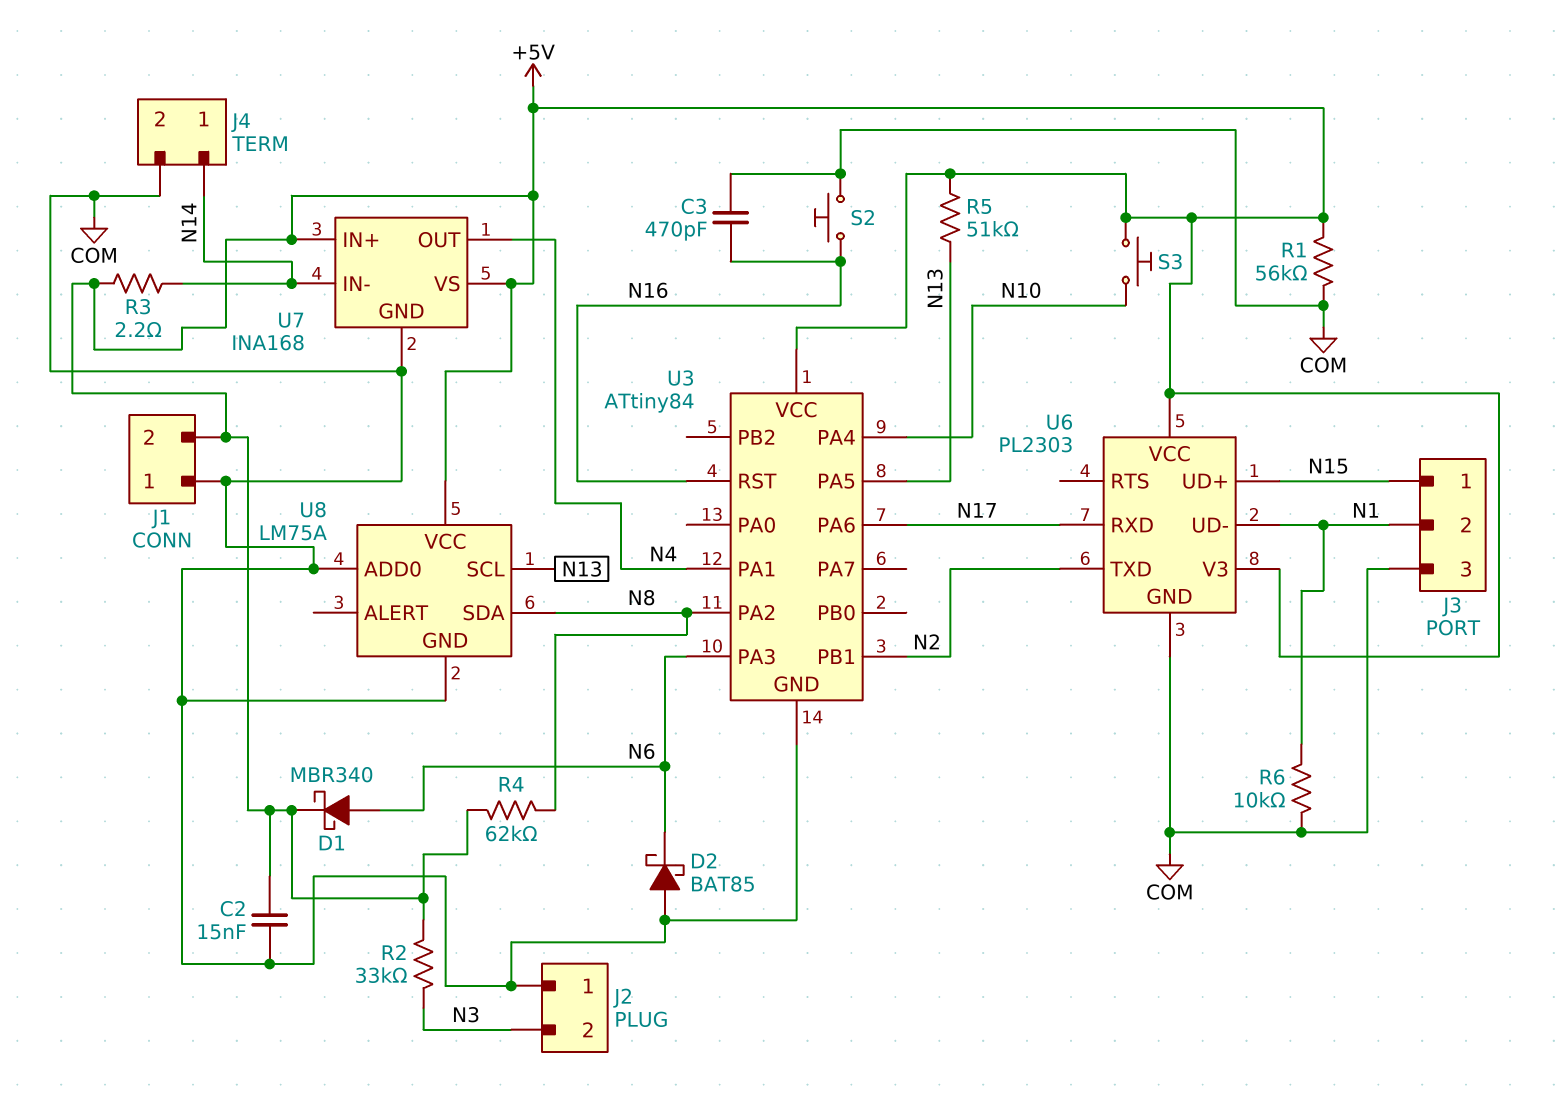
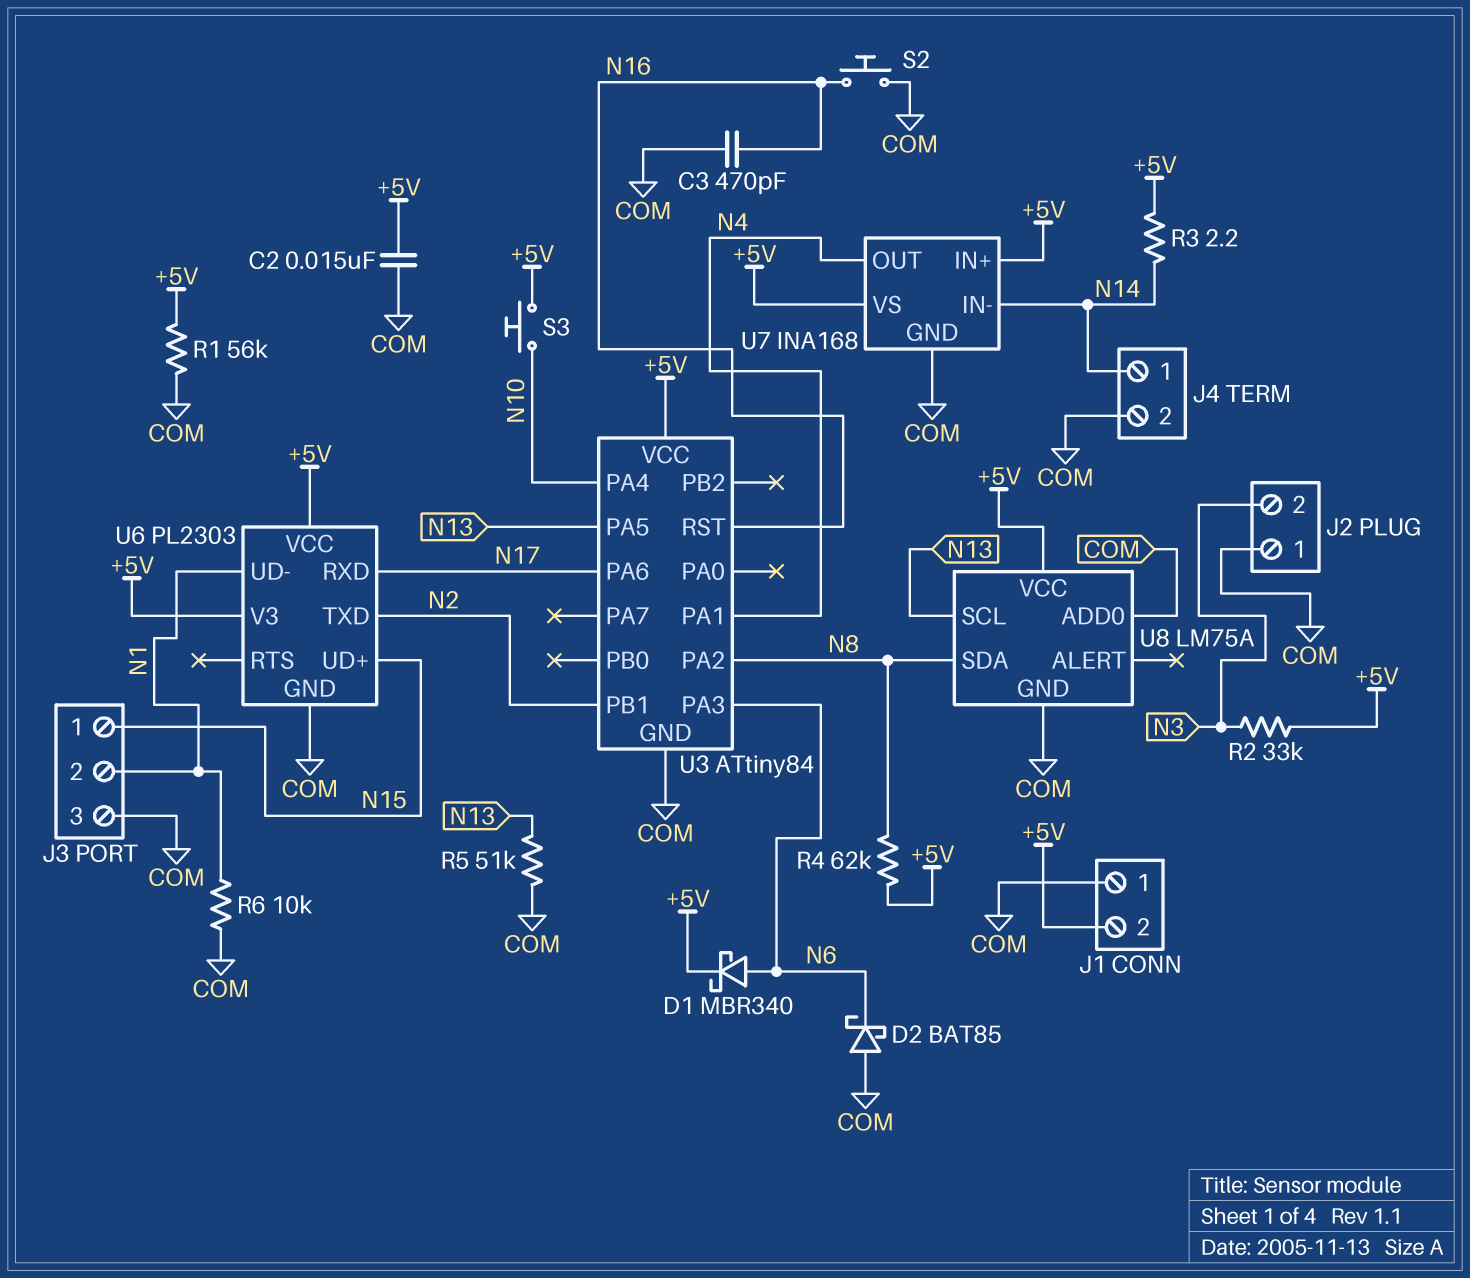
R5: 51k (+5V, N13) -> 51k (COM, N13)

